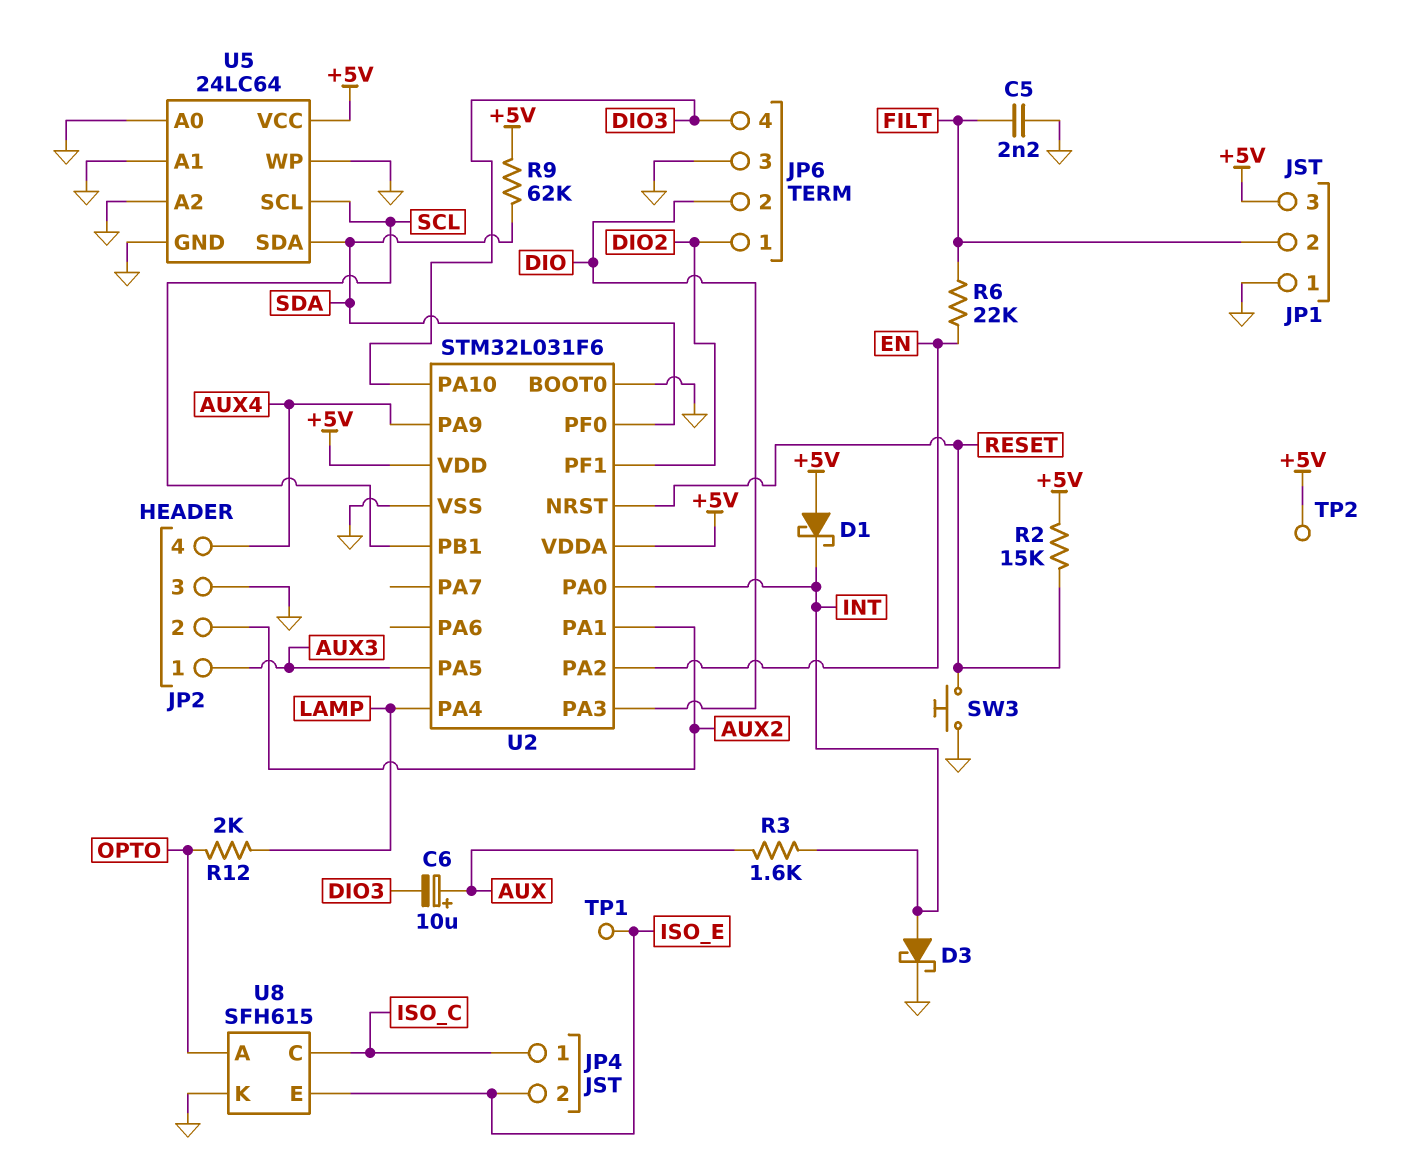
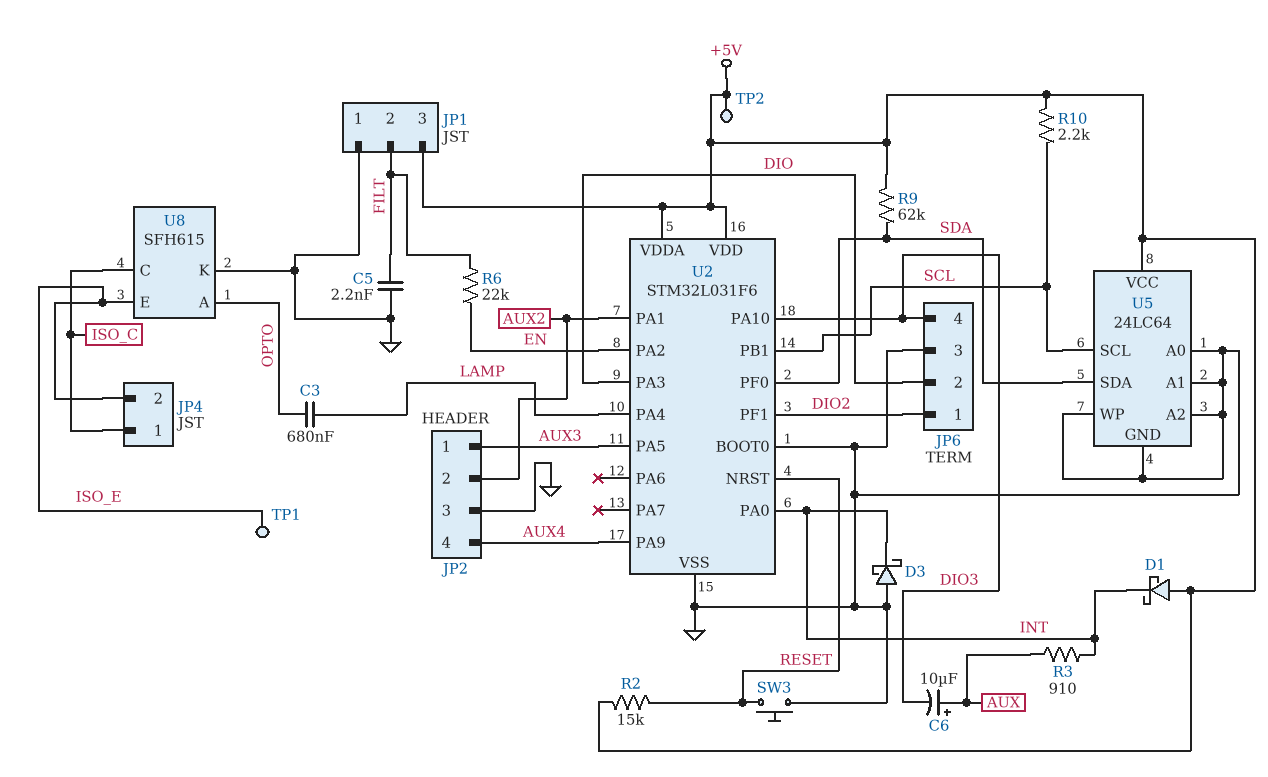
C3: none -> 680nF (LAMP, OPTO)
D3: schottky (A INT, K GND) -> schottky (A GND, K INT)
R3: 1.6k (AUX, INT) -> 910 (AUX, INT)
R10: none -> 2.2k (+5V, SCL)
R12: 2k (LAMP, OPTO) -> none

